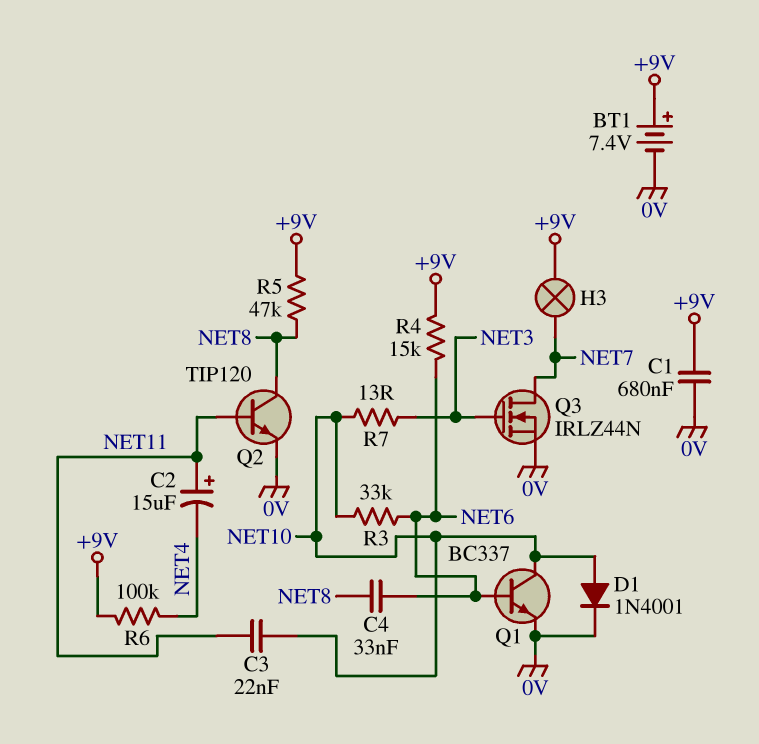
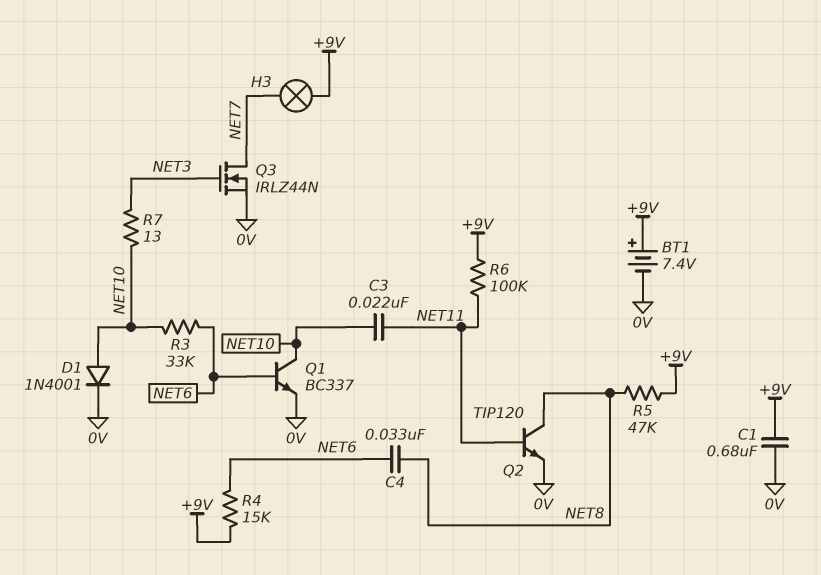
C2: 15uF (plus NET11, minus NET4) -> none
R6: 100k (+9V, NET4) -> 100k (+9V, NET11)

